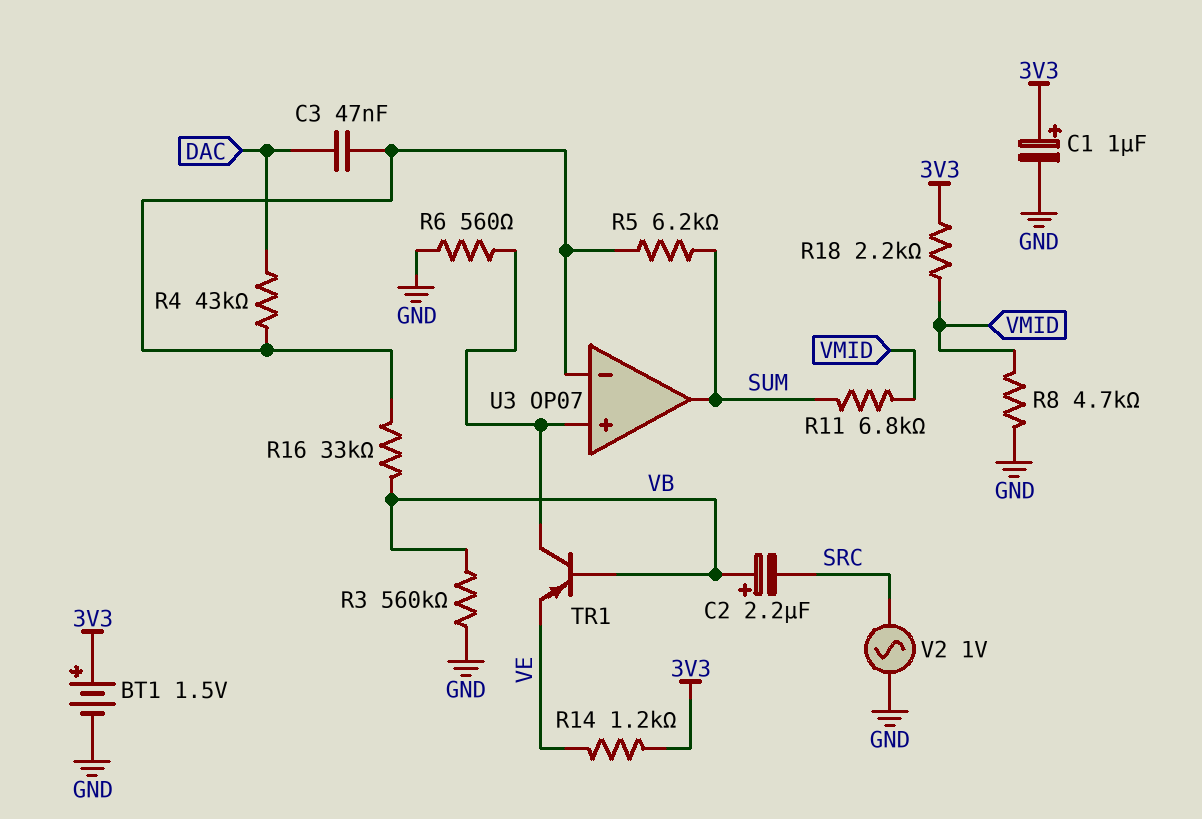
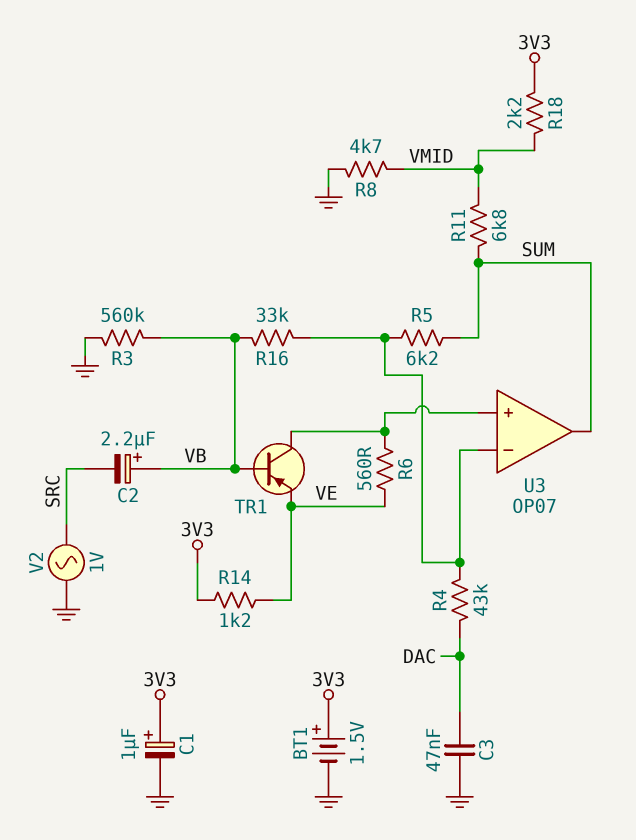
C3: 47nF (DAC, U3/in-) -> 47nF (DAC, GND)
R6: 560 (GND, U3/in+) -> 560 (U3/in+, VE)

